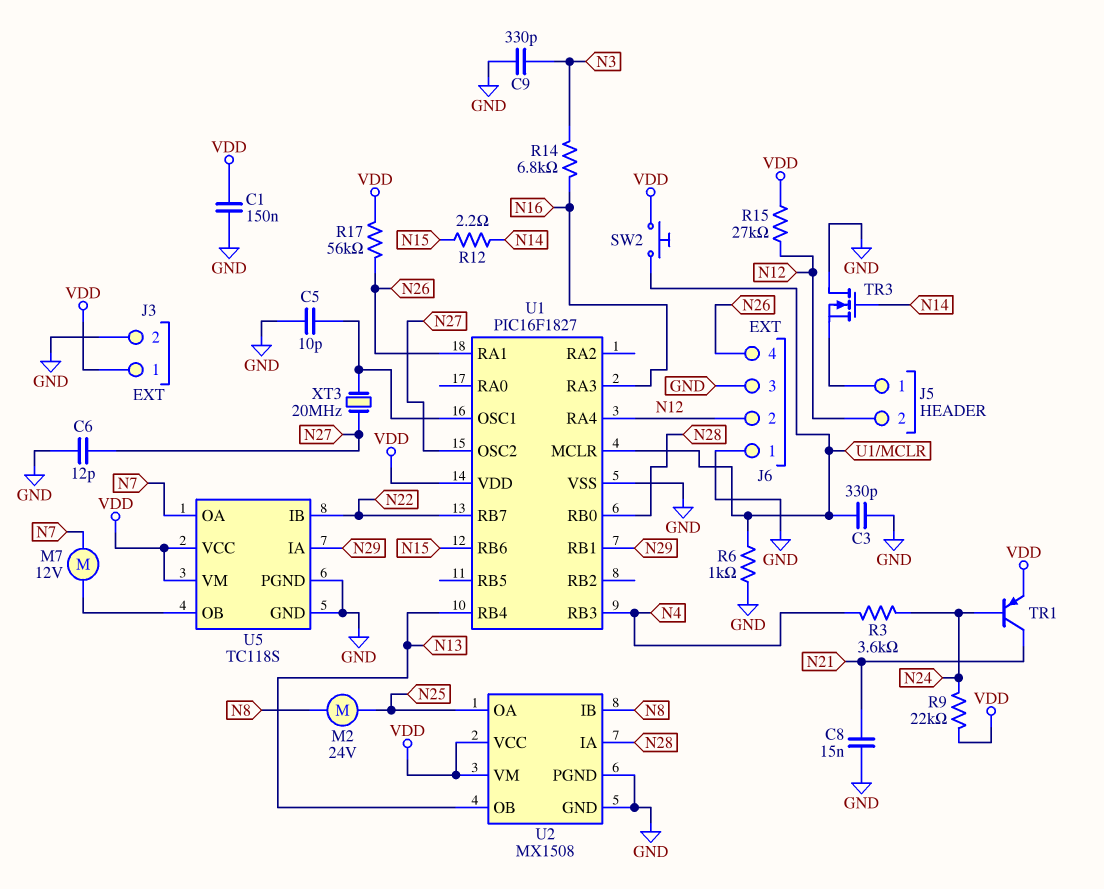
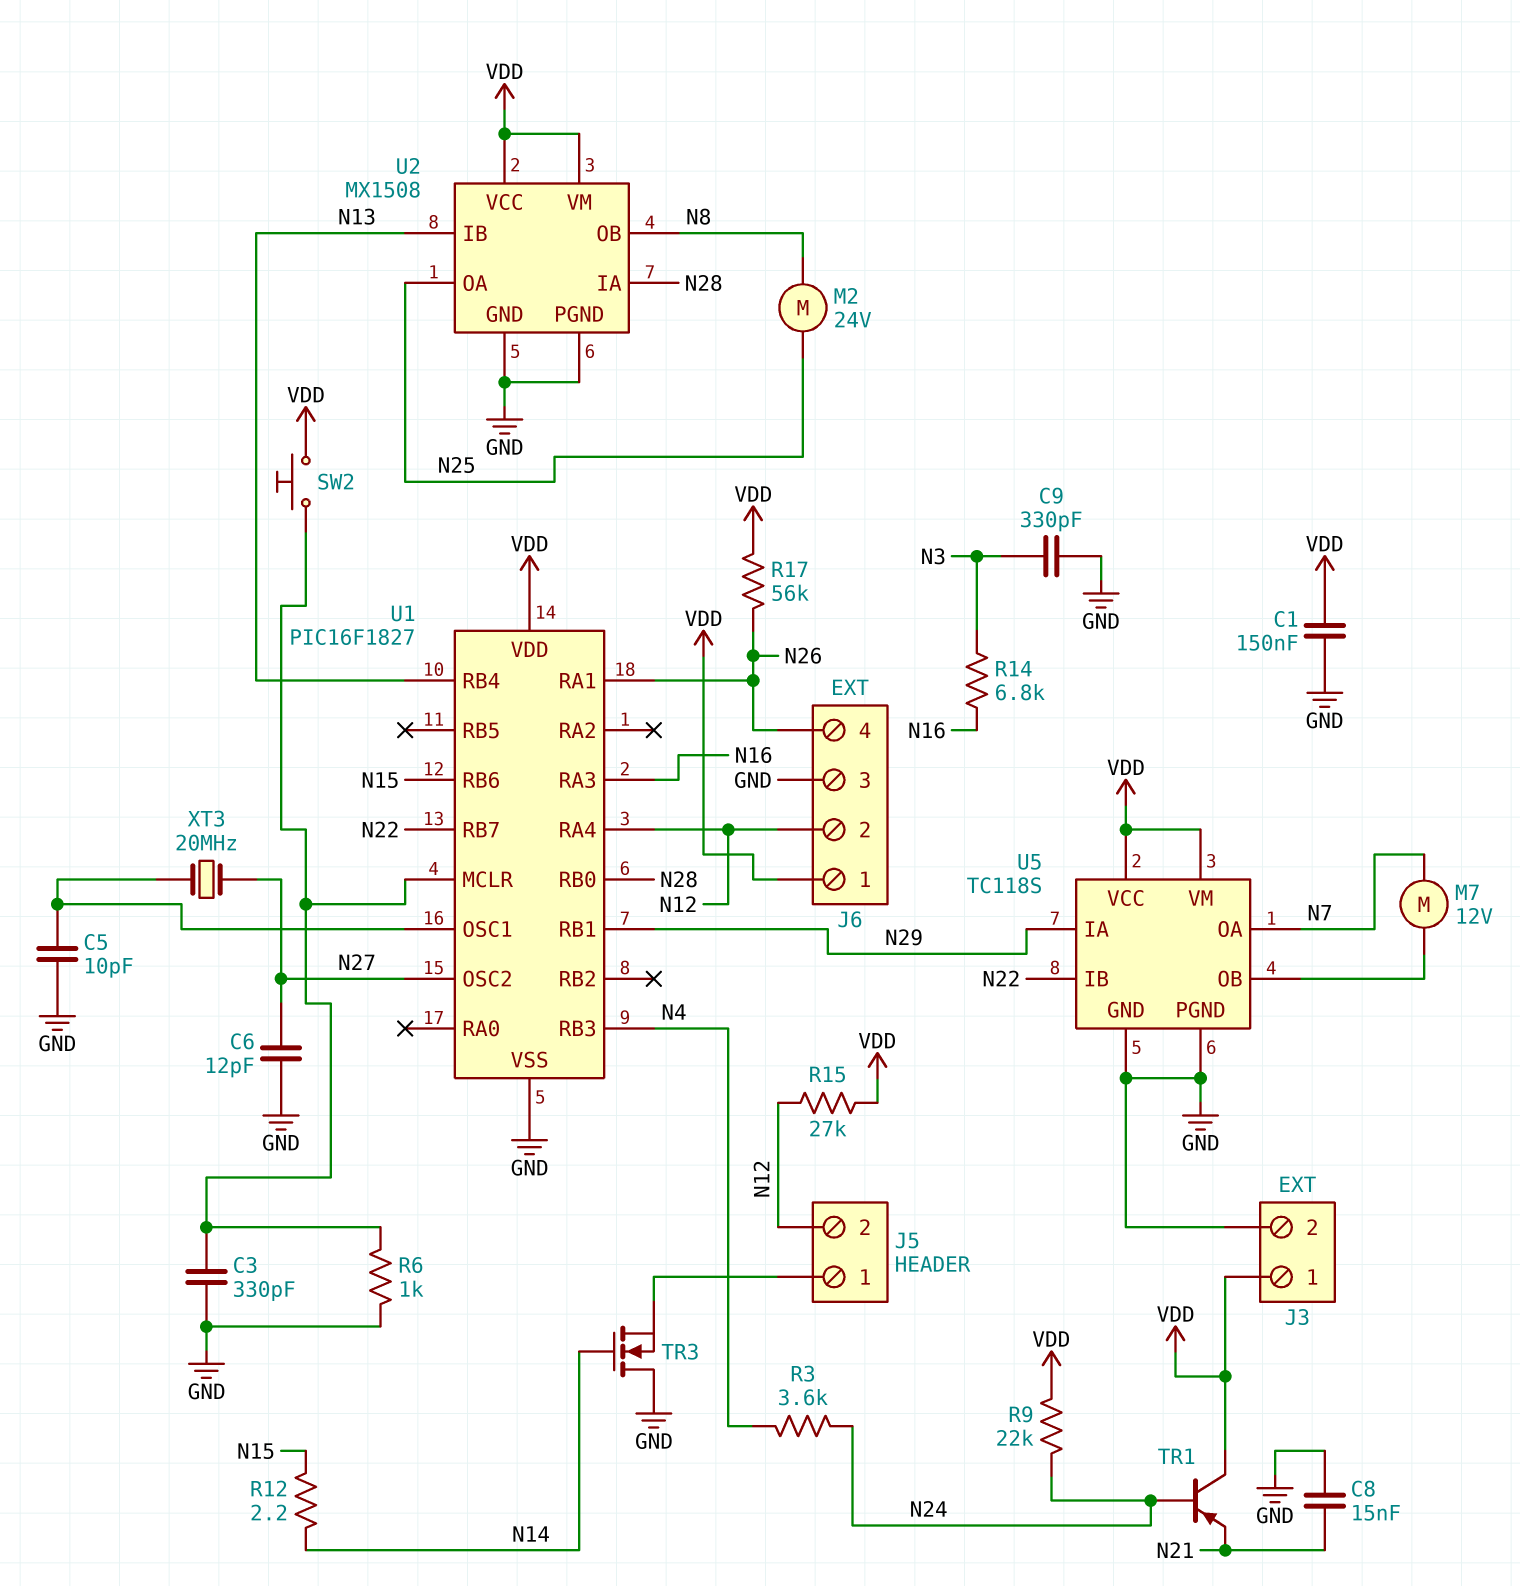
J6 pin 1: GND -> VDD
TR1: PNP (B N24, C N21, E VDD) -> PNP (B N24, C VDD, E N21)
U2 pin IB: N8 -> N13
U2 pin OB: N13 -> N8

